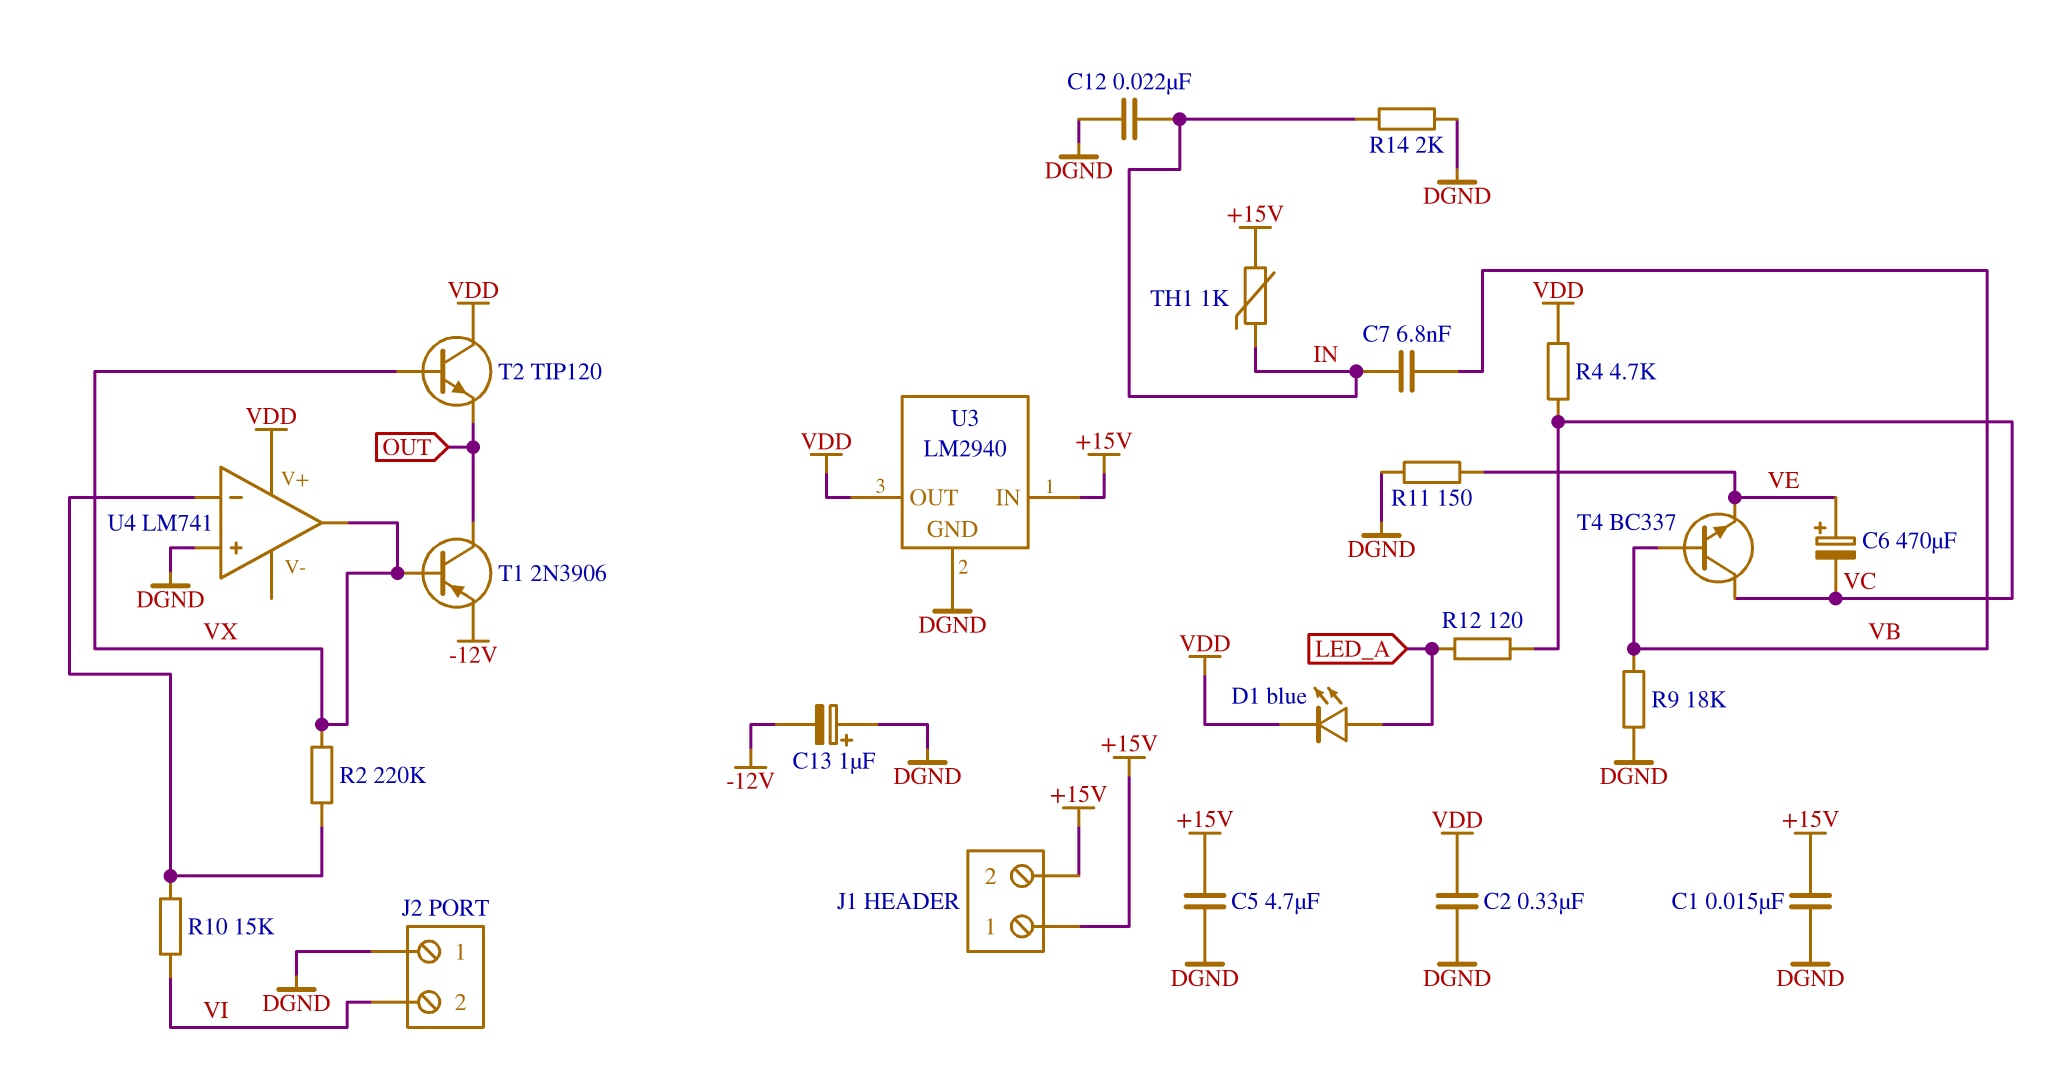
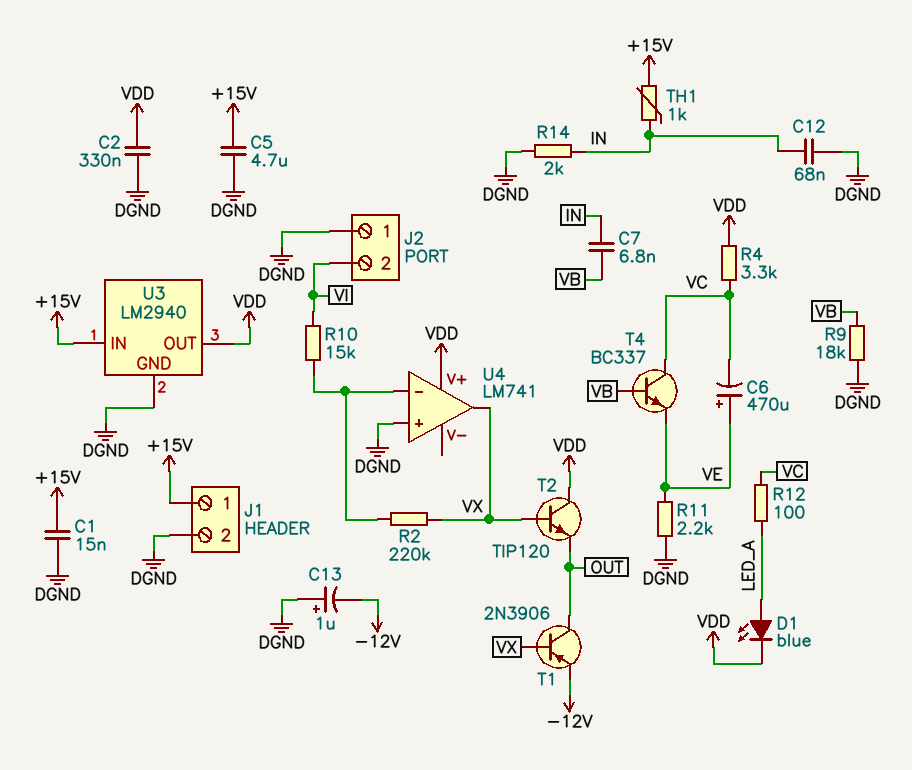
C12: 22nF (DGND, IN) -> 68nF (DGND, IN)
J1 pin 2: +15V -> DGND
R4: 4.7k (VC, VDD) -> 3.3k (VC, VDD)
R11: 150 (DGND, VE) -> 2.2k (DGND, VE)
R12: 120 (LED_A, VC) -> 100 (LED_A, VC)

